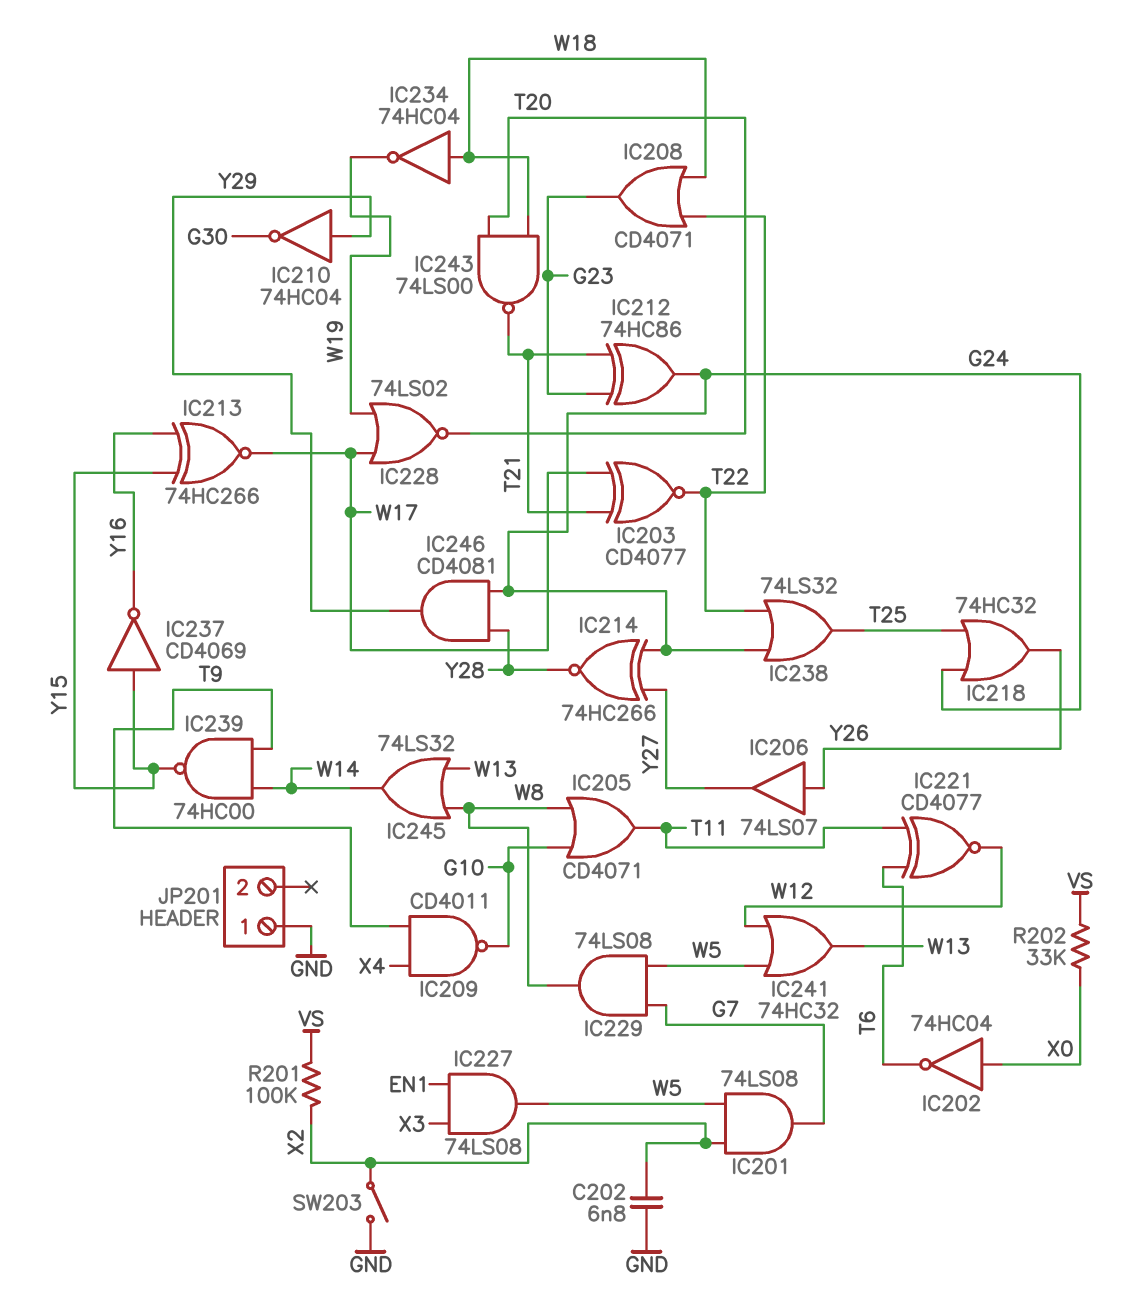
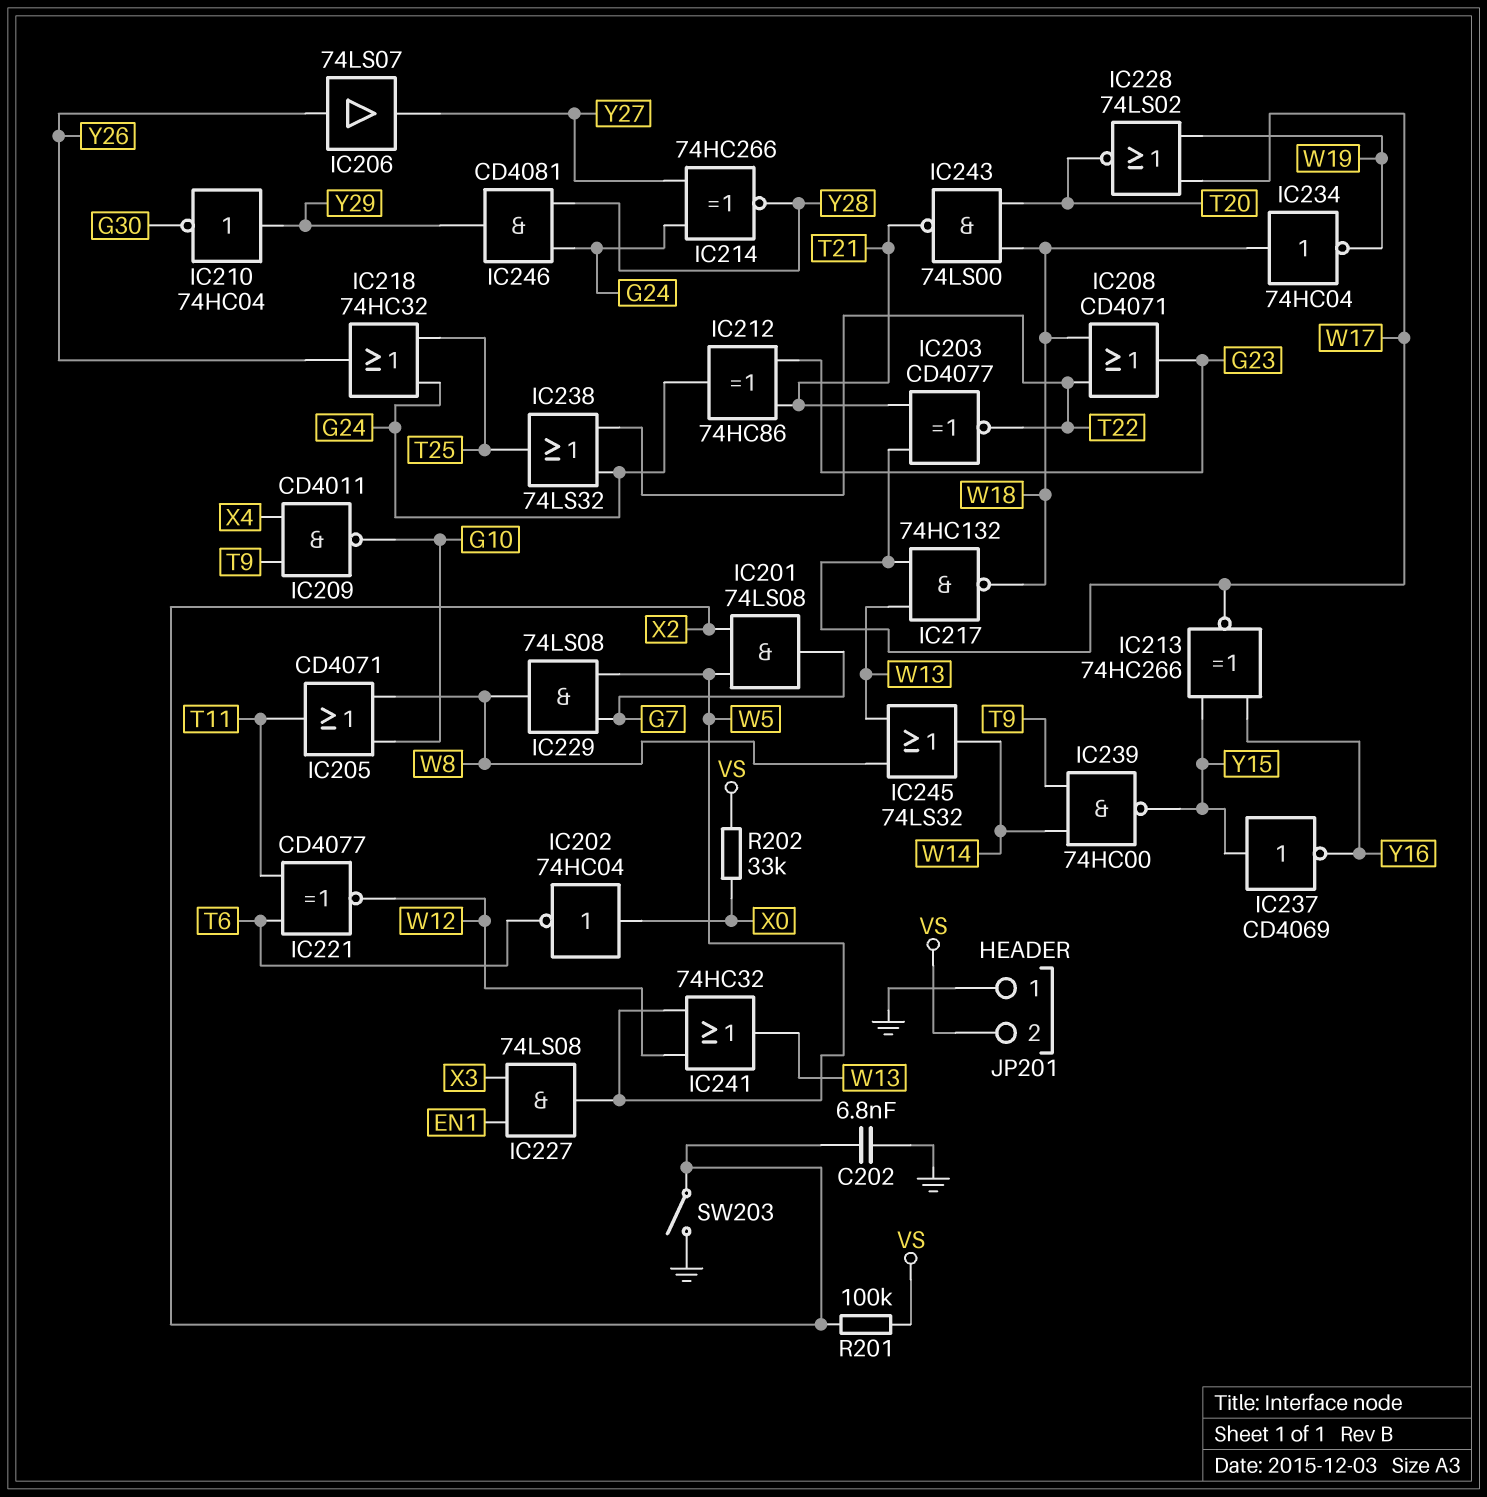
IC217: none -> NAND 74HC132 (in W13, in W17, out W18)
JP201 pin 2: none -> VS

